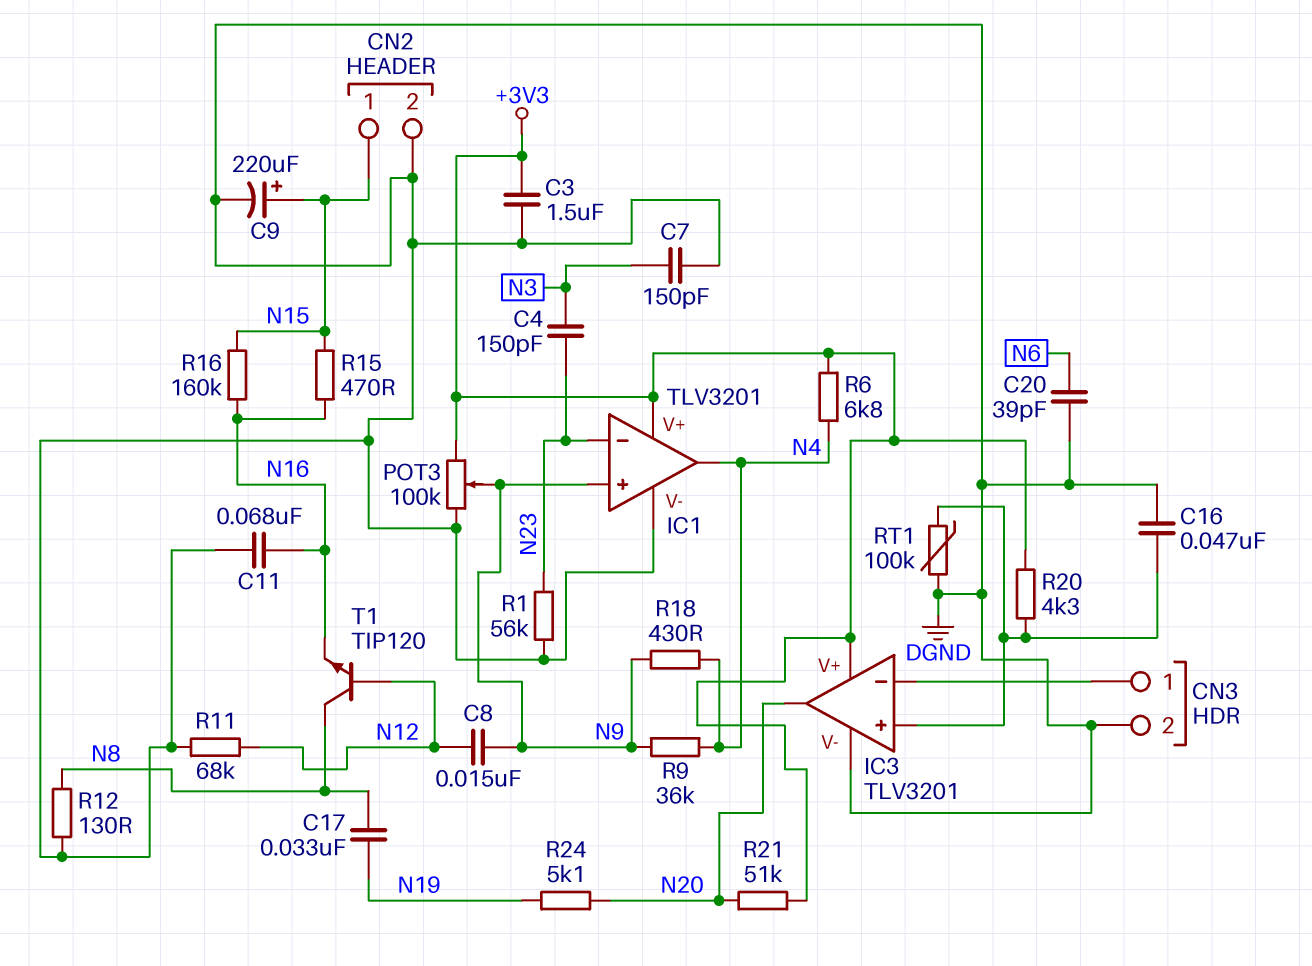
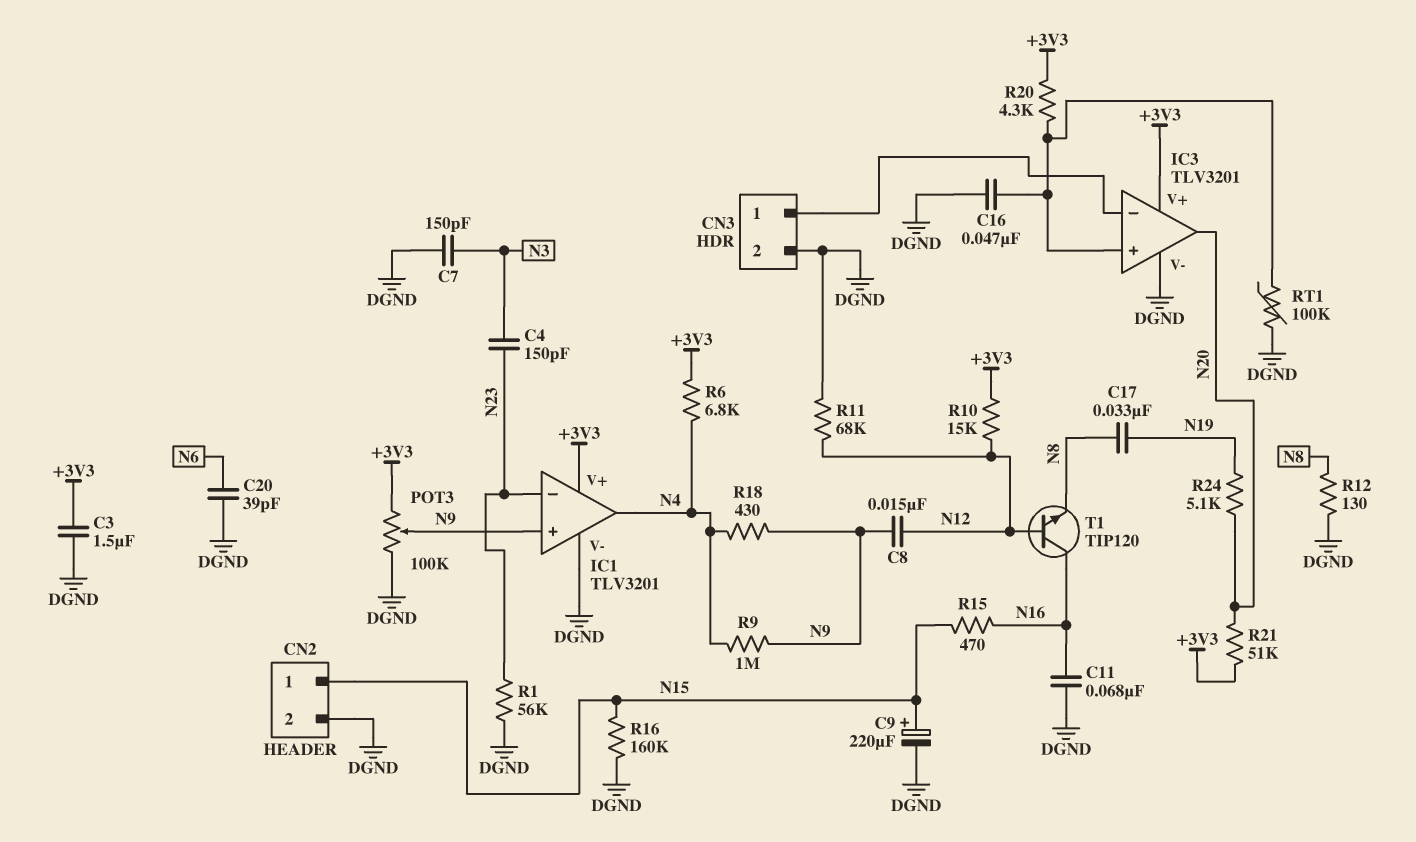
R9: 36k (N4, N9) -> 1M (N4, N9)
R10: none -> 15k (+3V3, N12)
R16: 160k (N15, N16) -> 160k (DGND, N15)
T1: NPN TIP120 (B N12, C N8, E N16) -> NPN TIP120 (B N12, C N16, E N8)

